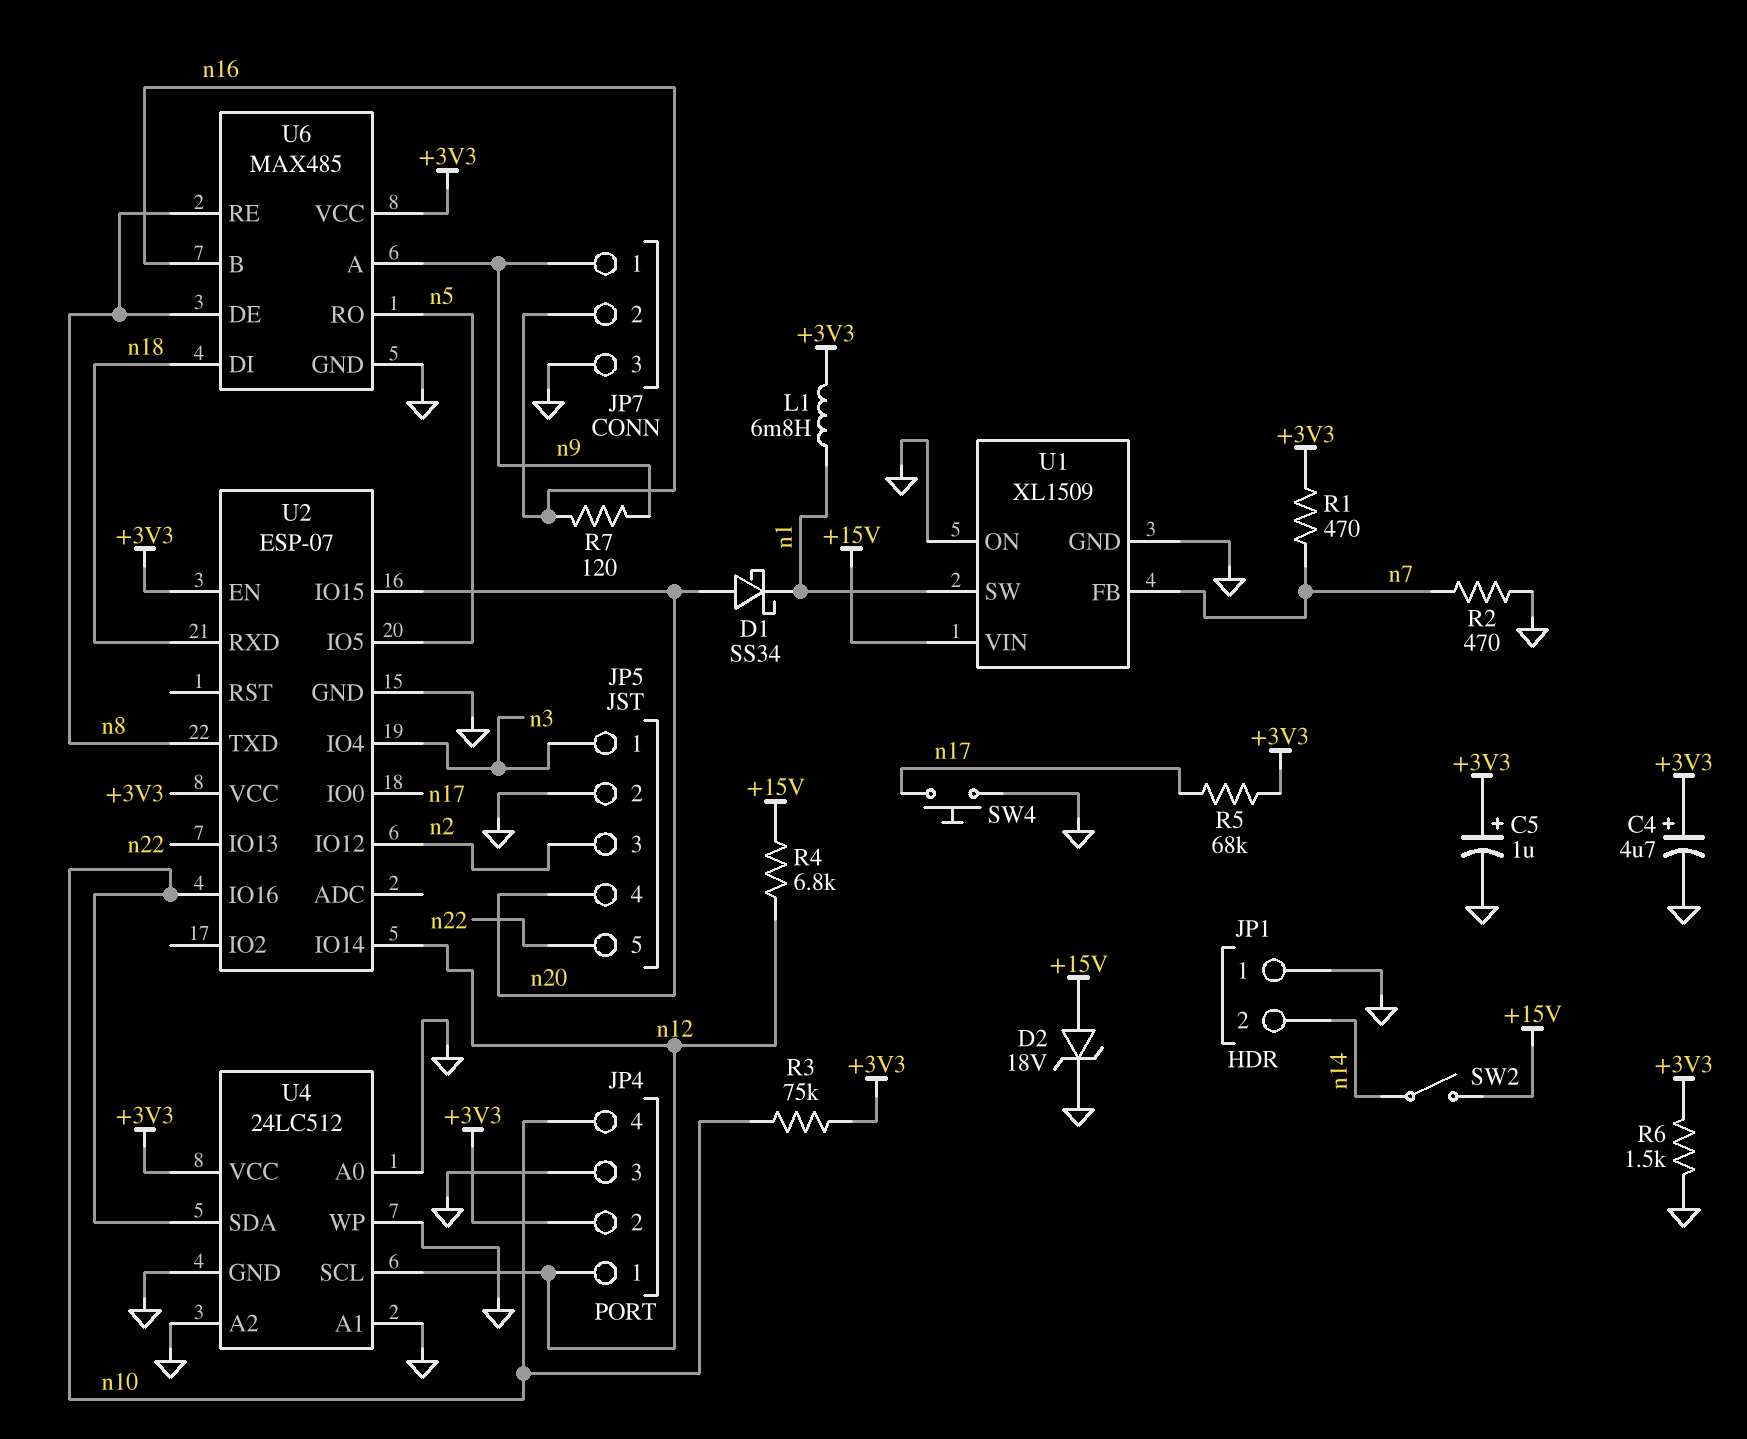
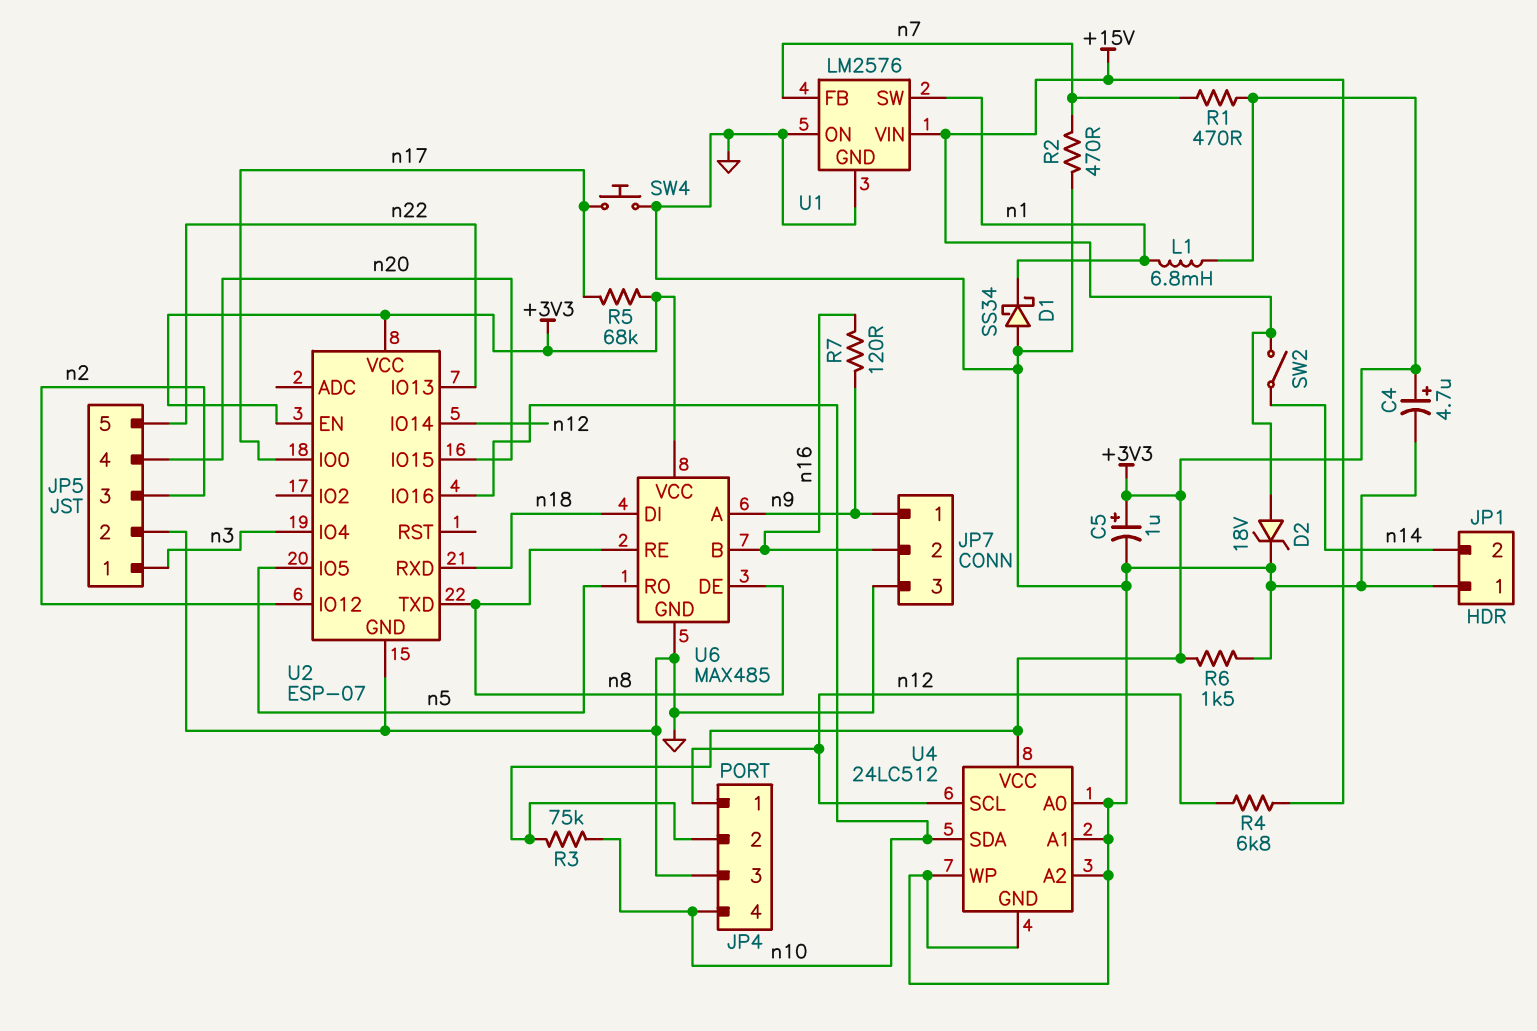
D1: schottky SS34 (A n20, K n1) -> schottky SS34 (A GND, K n1)
U1: XL1509 -> LM2576

